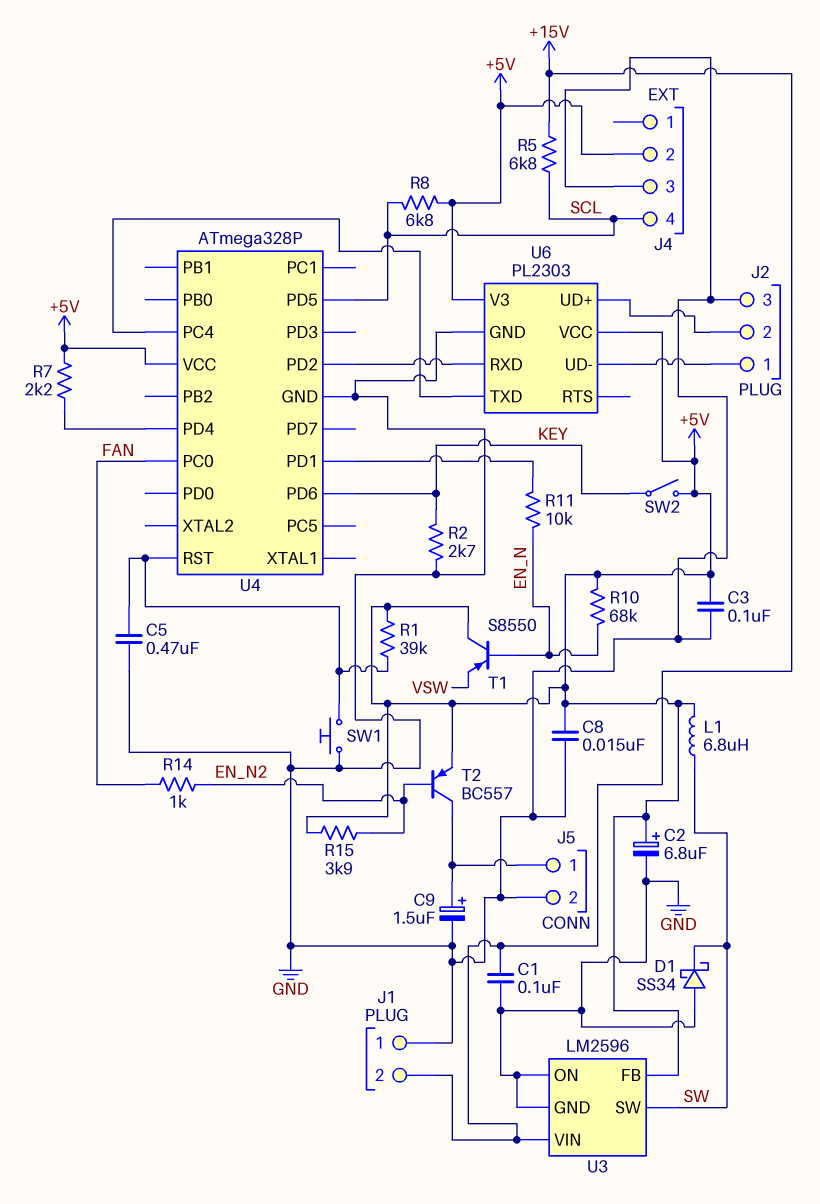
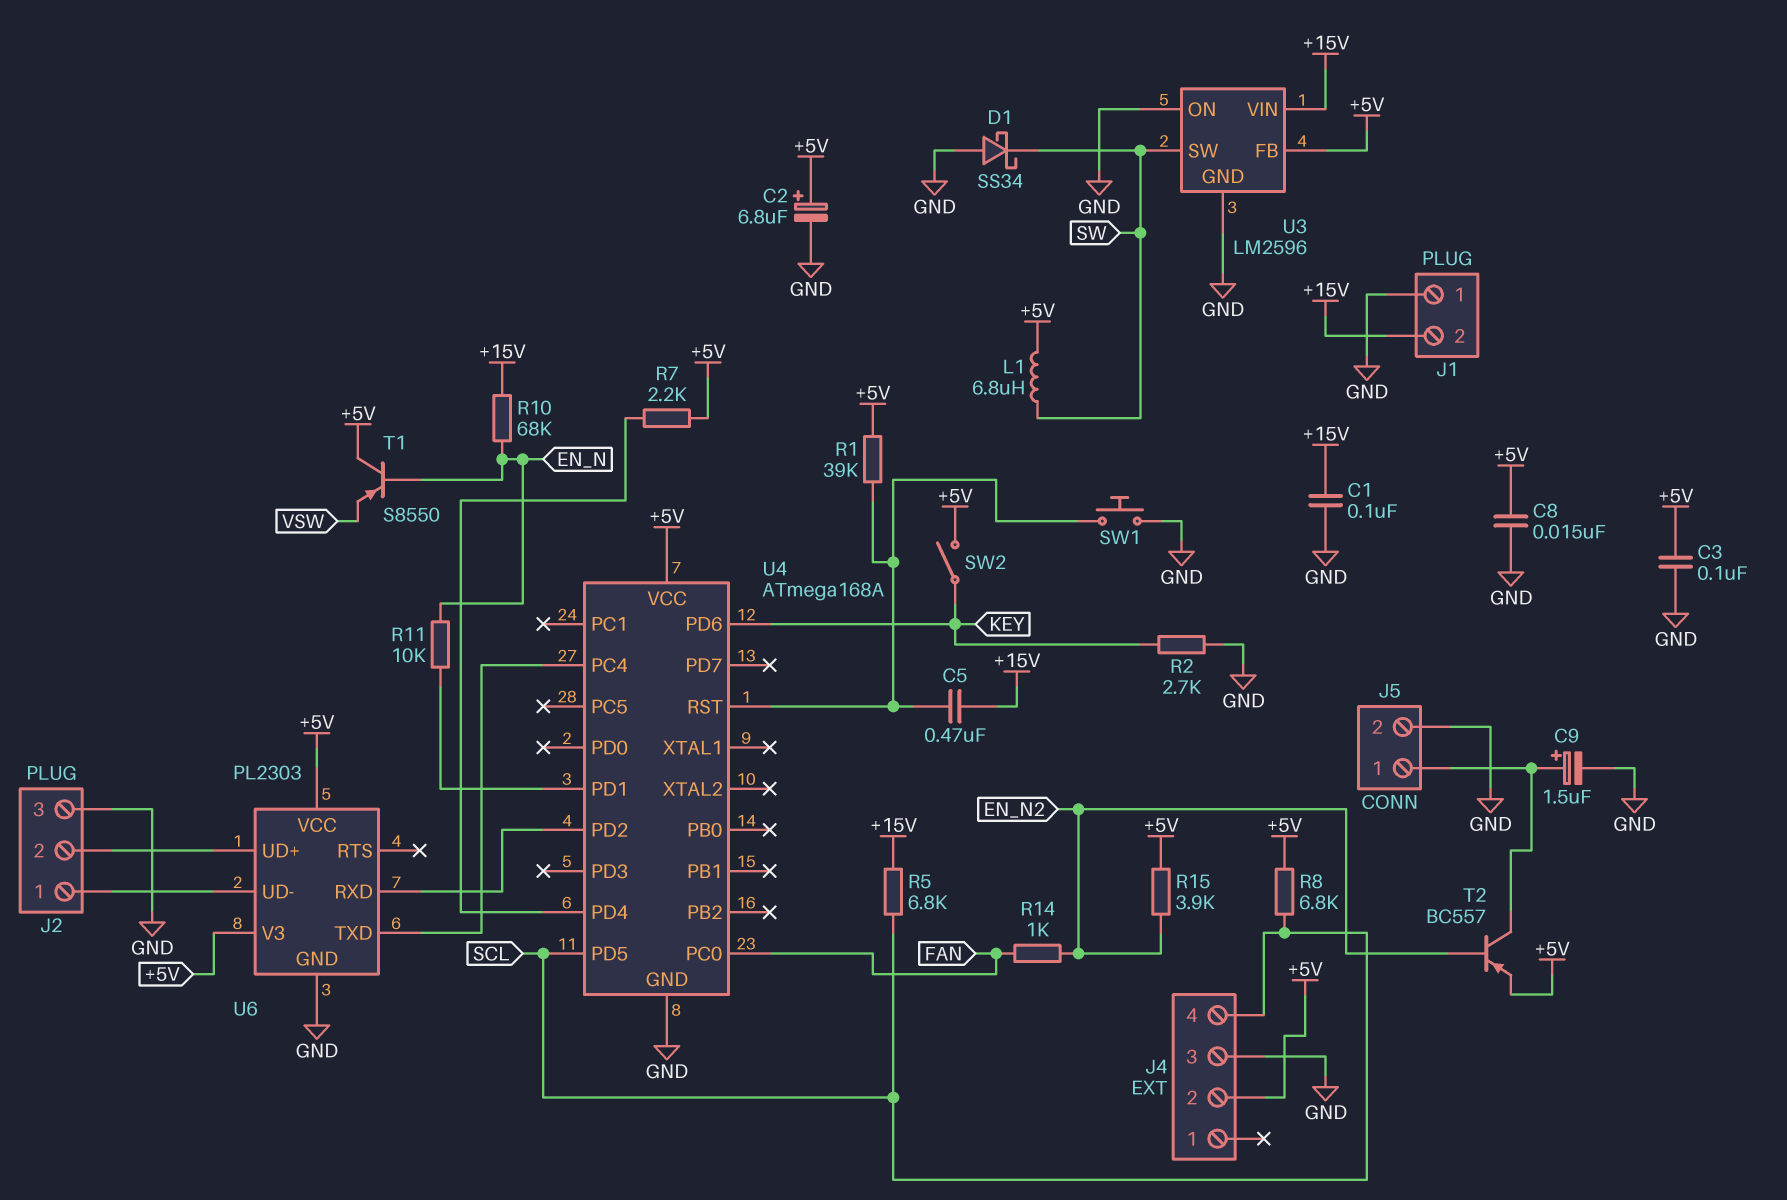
C5: 470nF (GND, U4/RST) -> 470nF (+15V, U4/RST)
R10: 68k (+5V, EN_N) -> 68k (+15V, EN_N)
U4: ATmega328P -> ATmega168A

